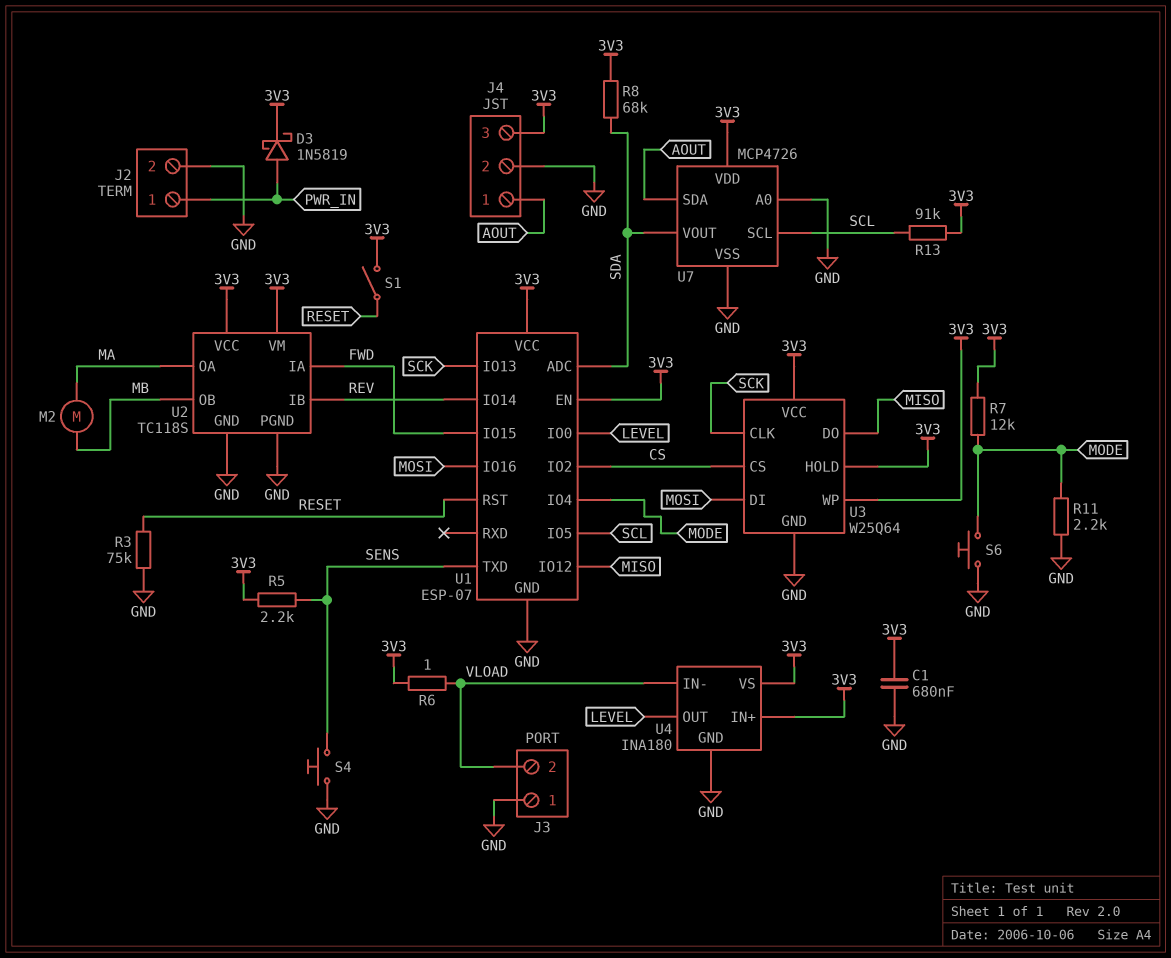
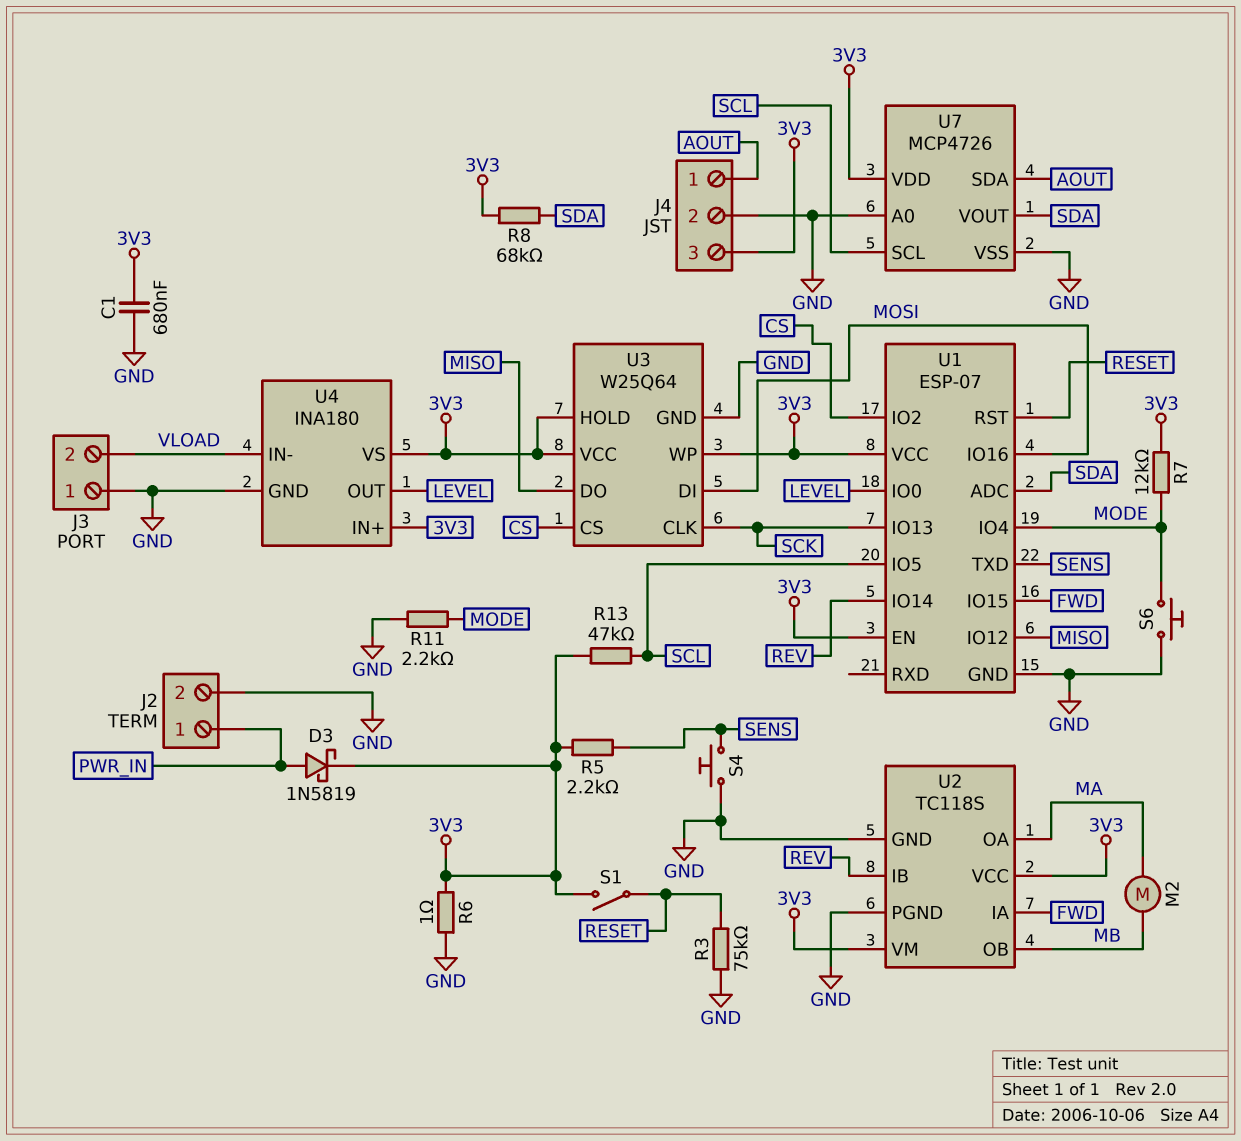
R6: 1 (3V3, VLOAD) -> 1 (3V3, GND)
R13: 91k (3V3, SCL) -> 47k (3V3, SCL)

